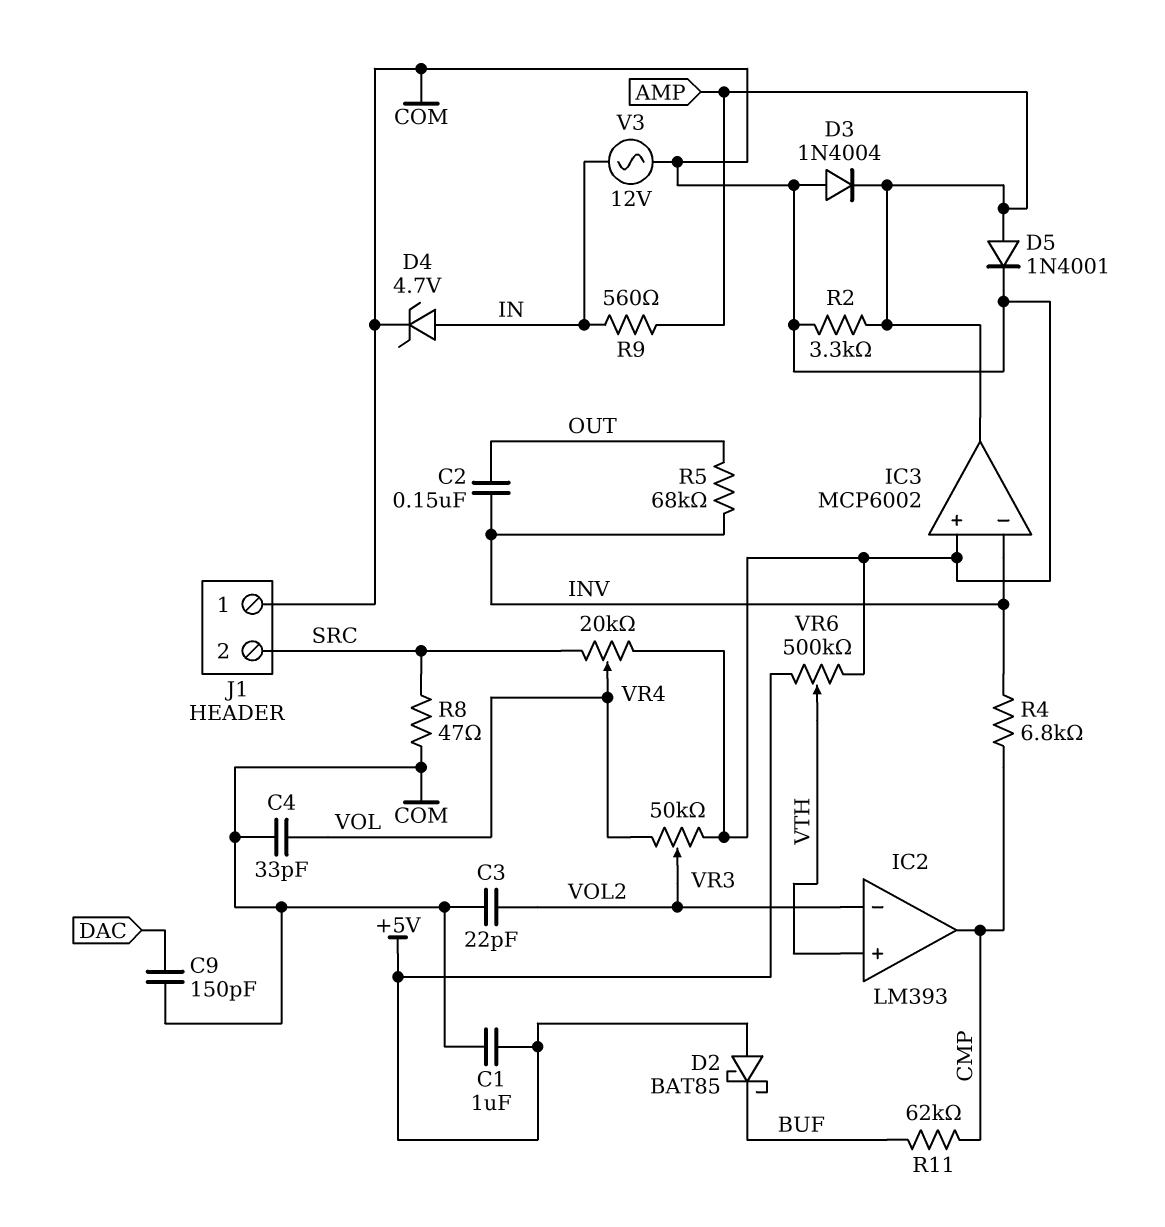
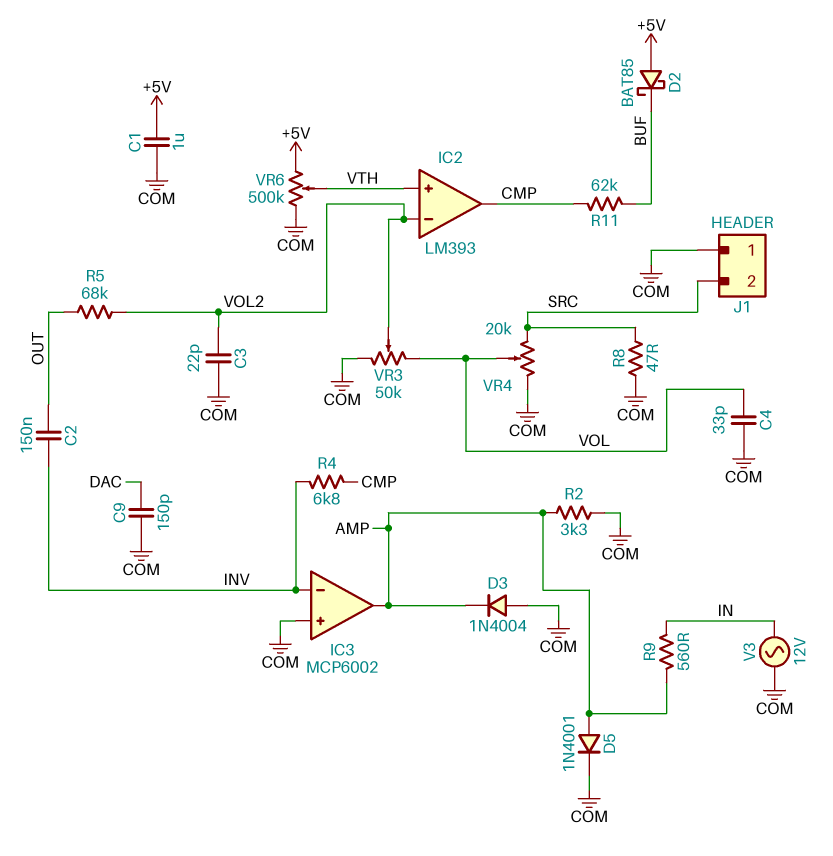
D4: zener 4.7V (A IN, K COM) -> none
R5: 68k (INV, OUT) -> 68k (OUT, VOL2)

